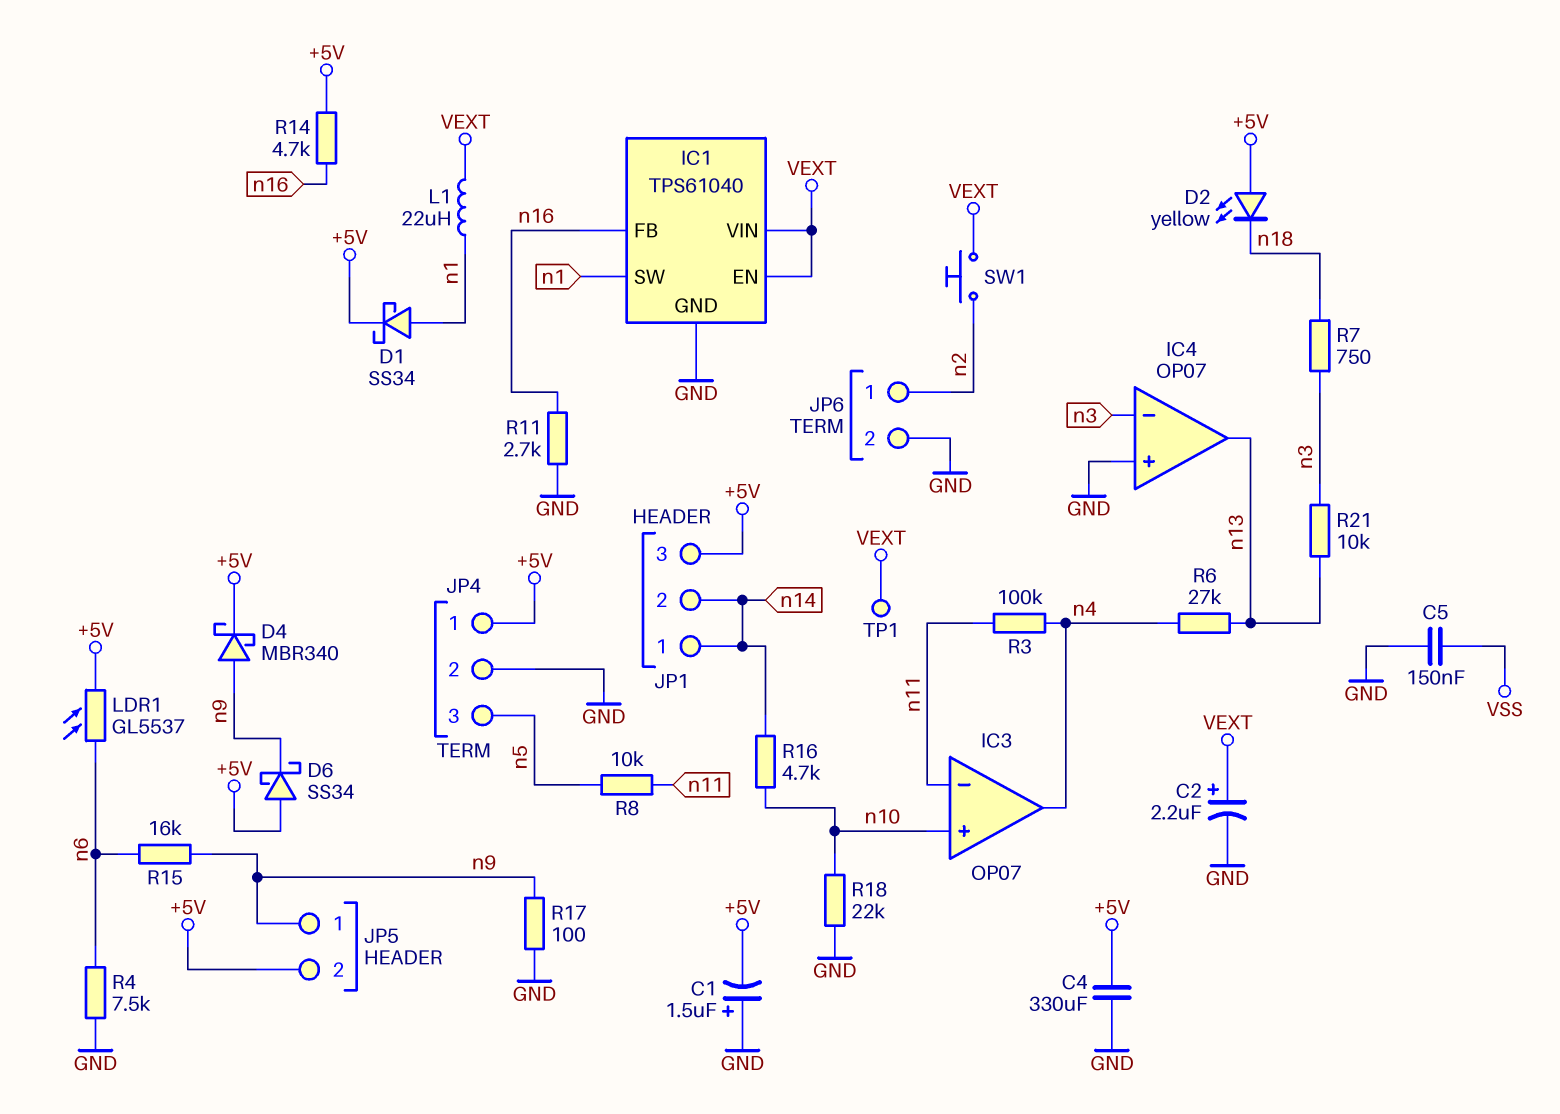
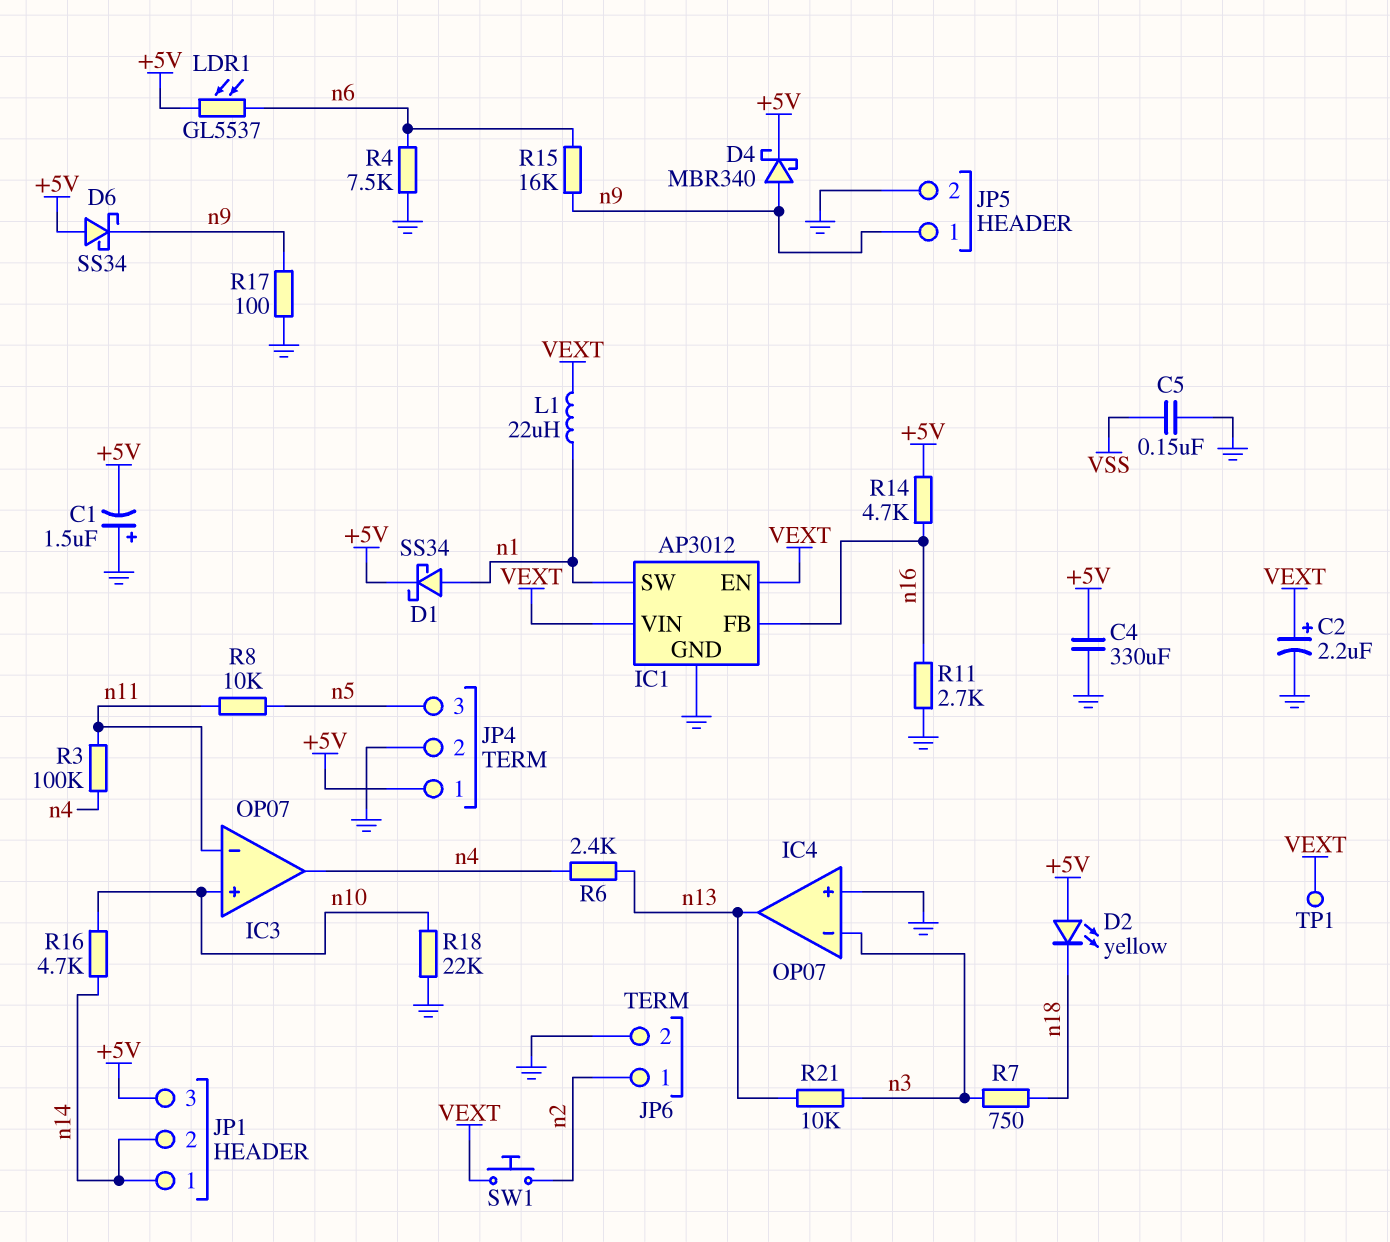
IC1: TPS61040 -> AP3012
JP5 pin 2: +5V -> GND
R6: 27k (n4, n13) -> 2.4k (n4, n13)

